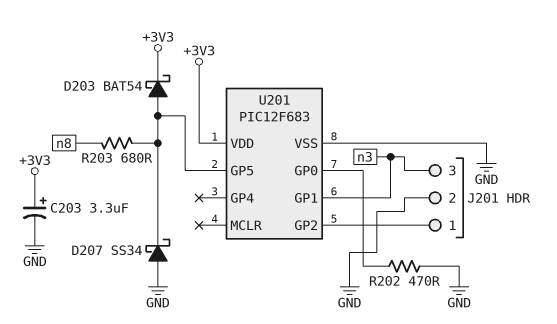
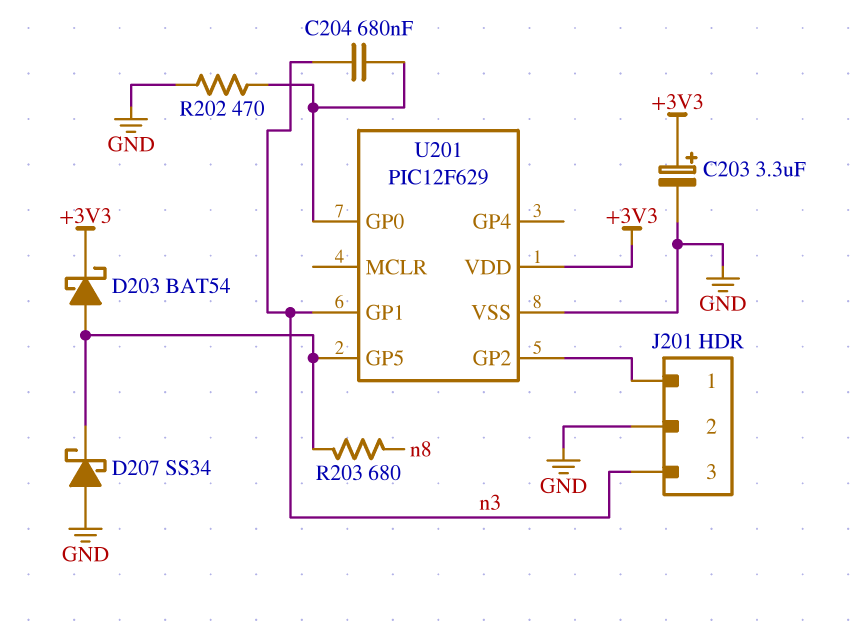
C204: none -> 680nF (U201/GP0, n3)
U201: PIC12F683 -> PIC12F629

